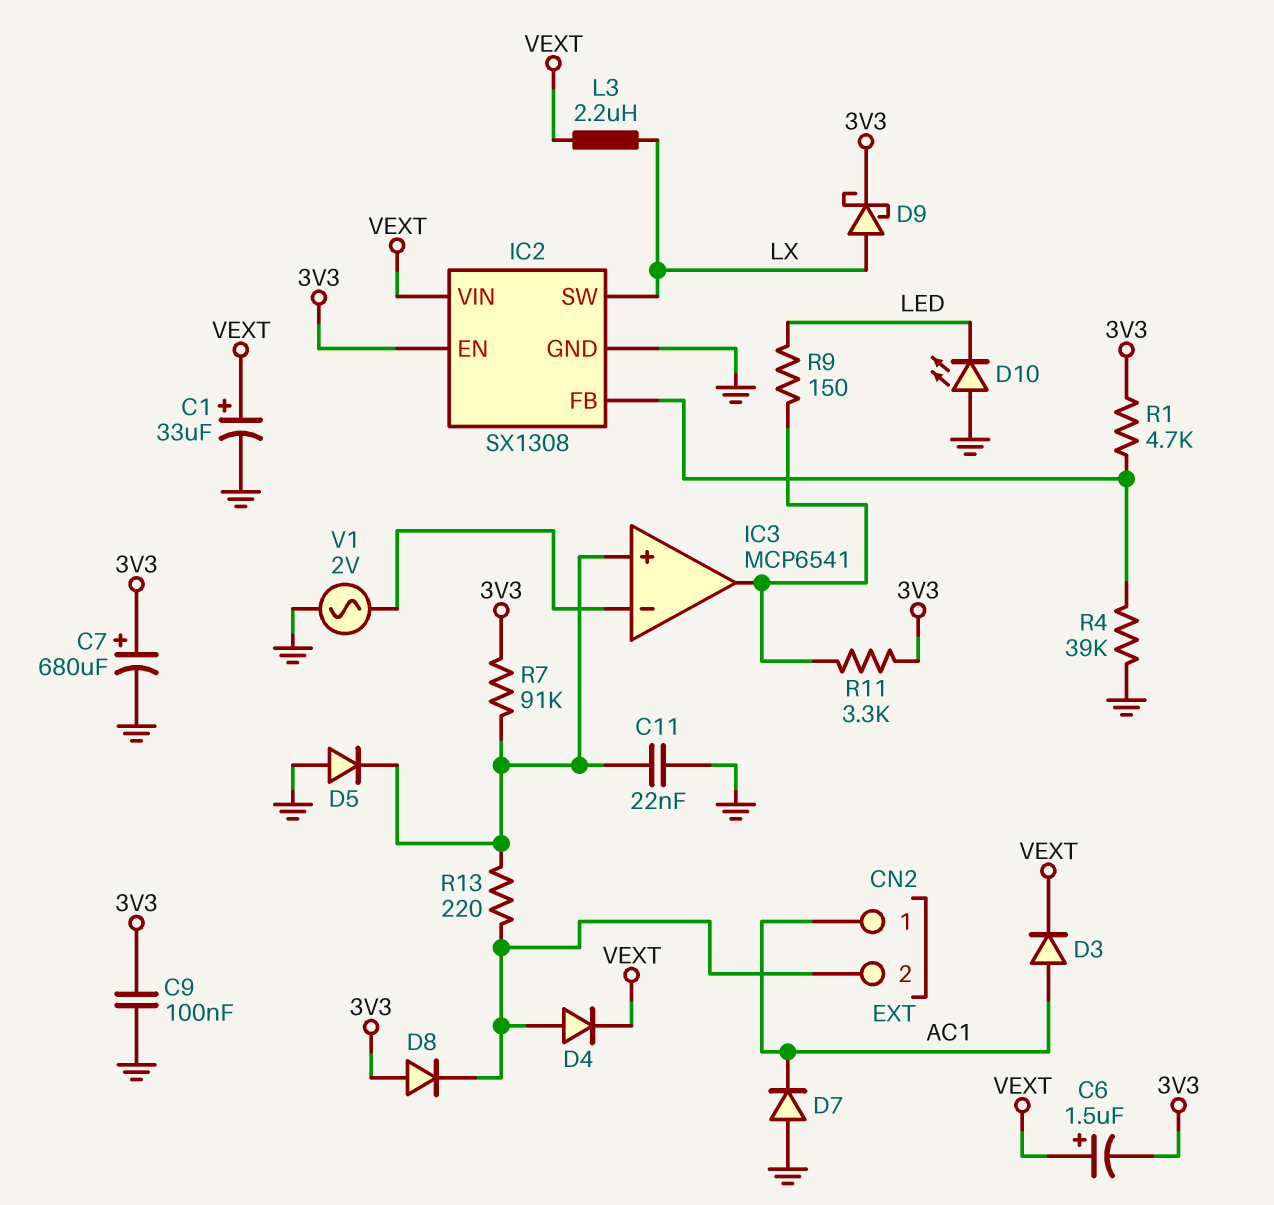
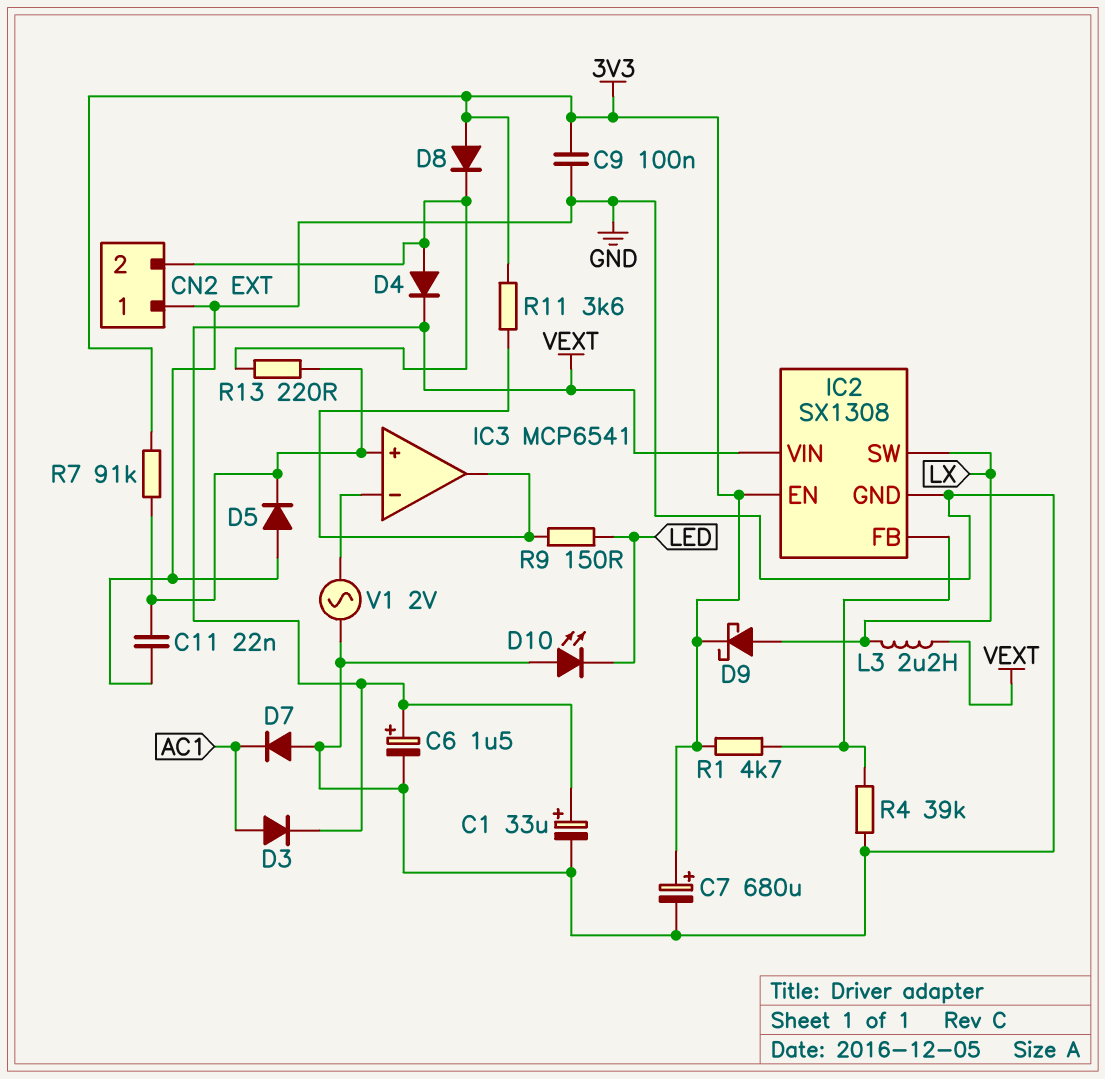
C6: 1.5uF (plus VEXT, minus 3V3) -> 1.5uF (plus VEXT, minus GND)
CN2 pin 1: AC1 -> GND
R11: 3.3k (3V3, IC3/out) -> 3.6k (3V3, IC3/out)

